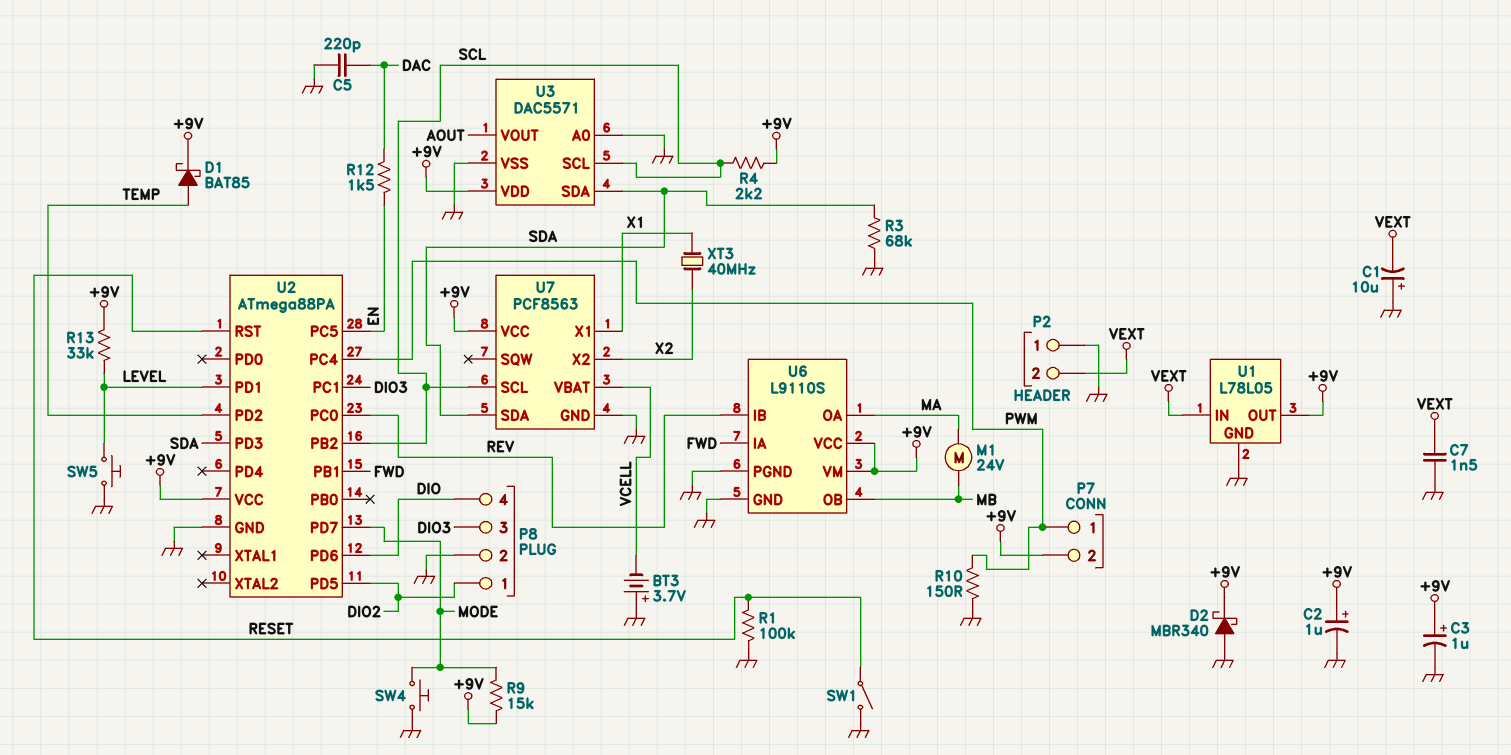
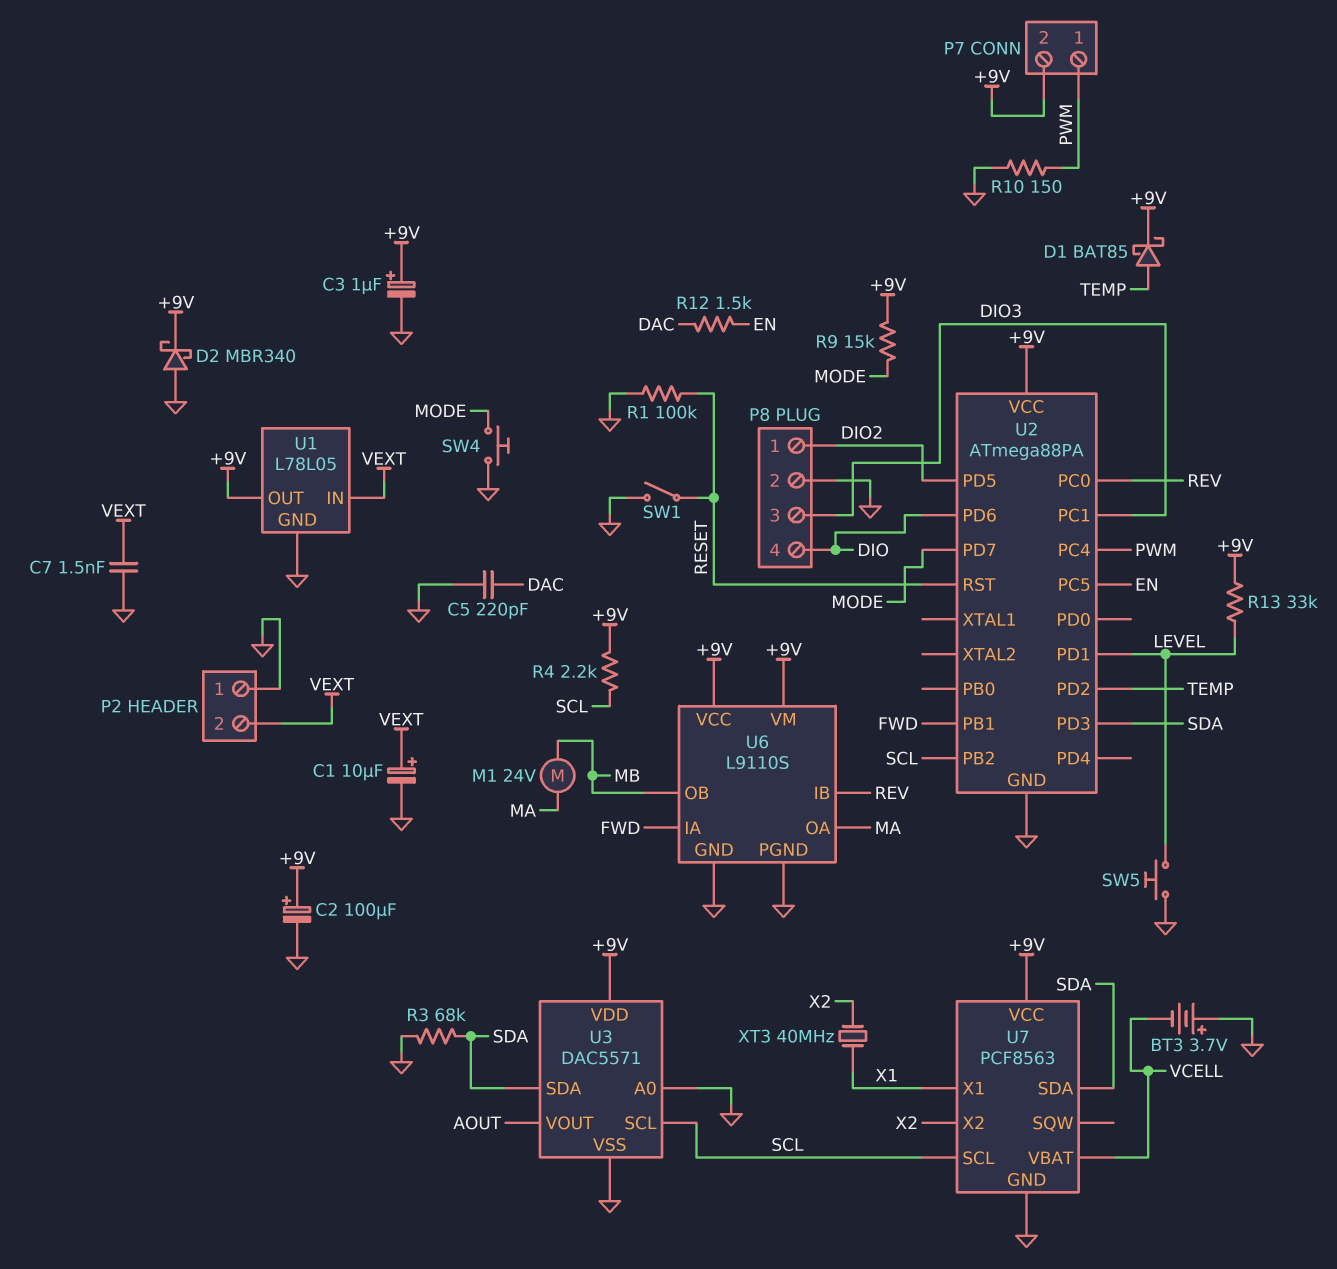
C1: 10uF (plus GND, minus VEXT) -> 10uF (plus VEXT, minus GND)
C2: 1uF (plus +9V, minus GND) -> 100uF (plus +9V, minus GND)

